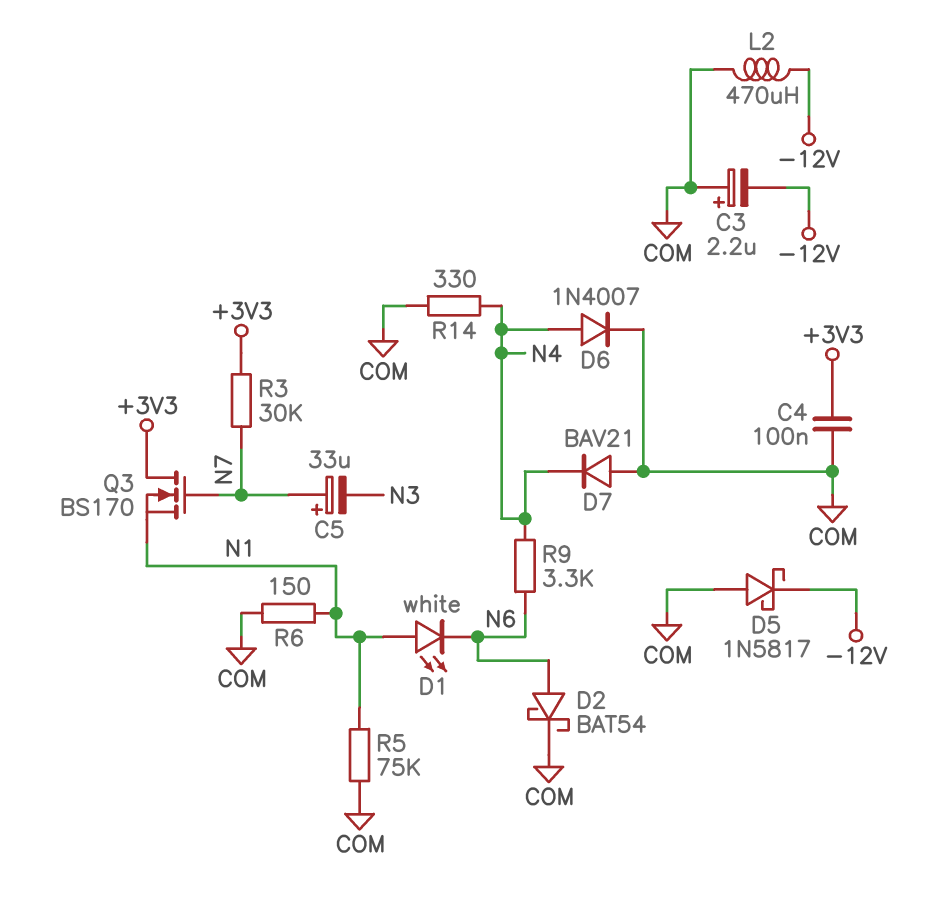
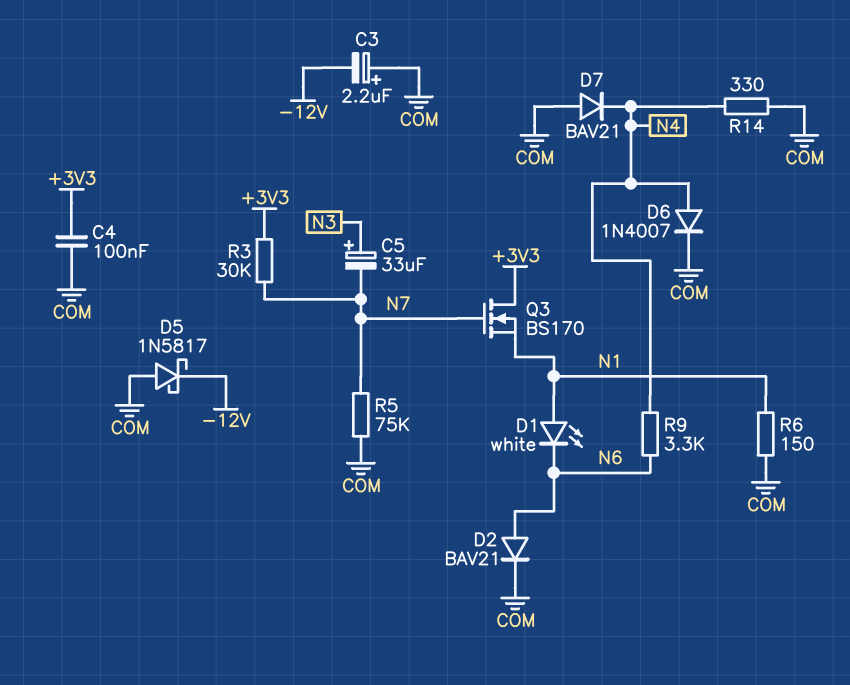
C5: 33uF (plus N7, minus N3) -> 33uF (plus N3, minus N7)
D2: schottky BAT54 (A N6, K COM) -> diode BAV21 (A N6, K COM)
L2: 470uH (-12V, COM) -> none
R5: 75k (COM, N1) -> 75k (COM, N7)

